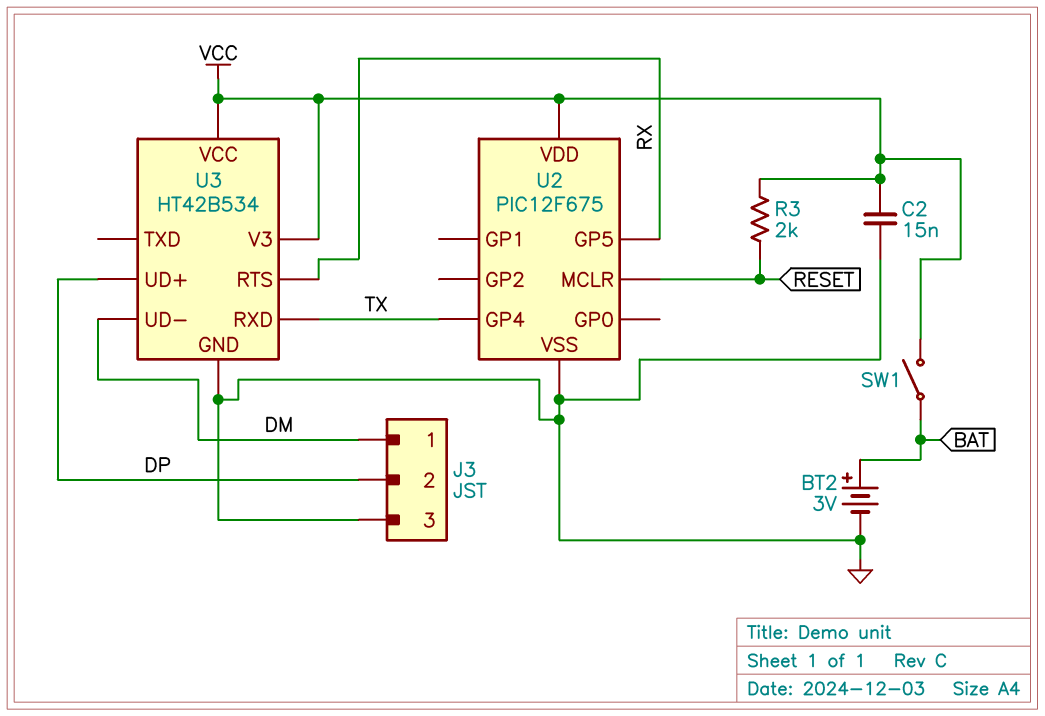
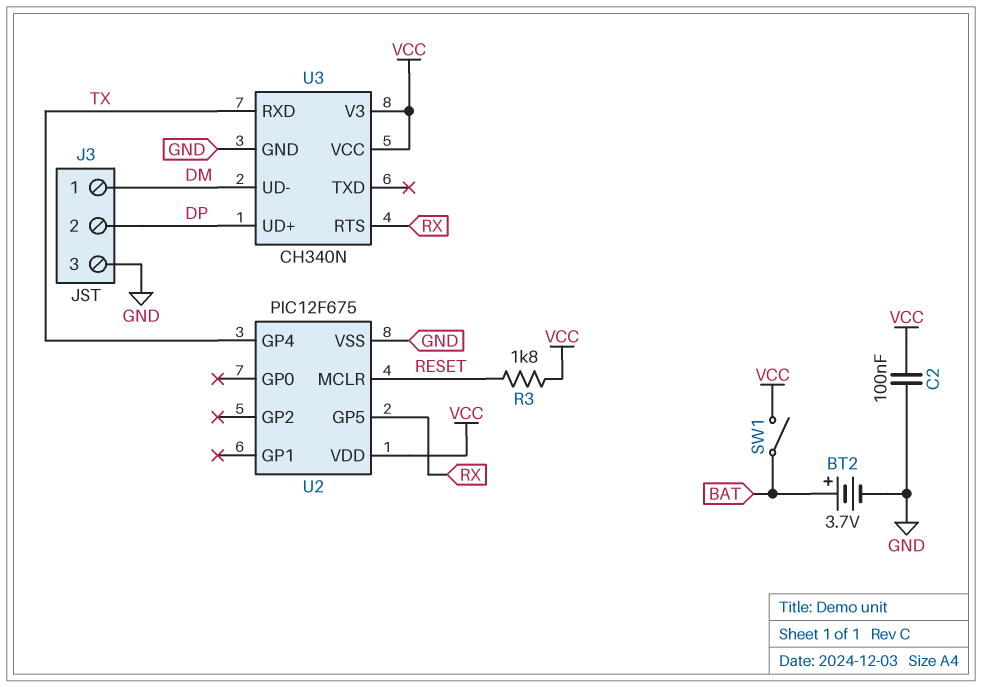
BT2: 3V (plus BAT, minus GND) -> 3.7V (plus BAT, minus GND)
C2: 15nF (GND, VCC) -> 100nF (GND, VCC)
R3: 2k (RESET, VCC) -> 1.8k (RESET, VCC)
U3: HT42B534 -> CH340N

